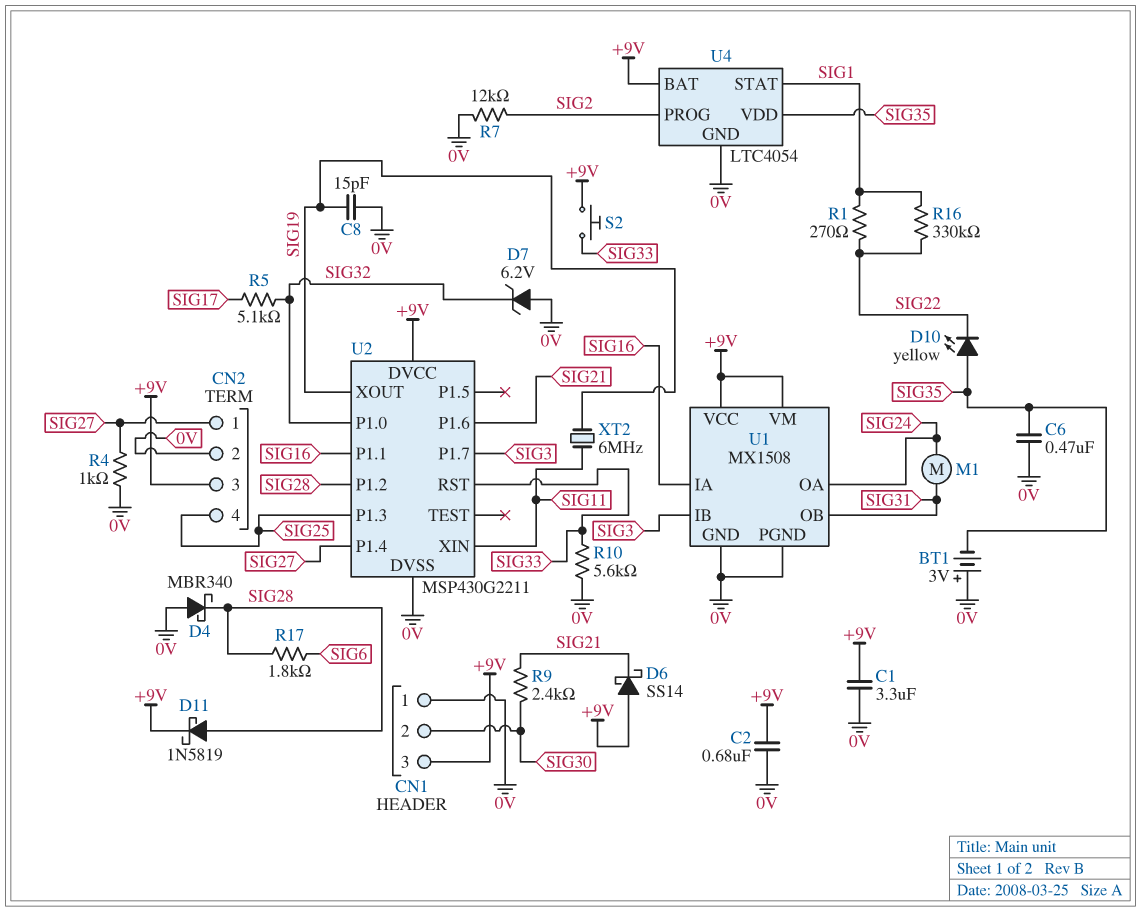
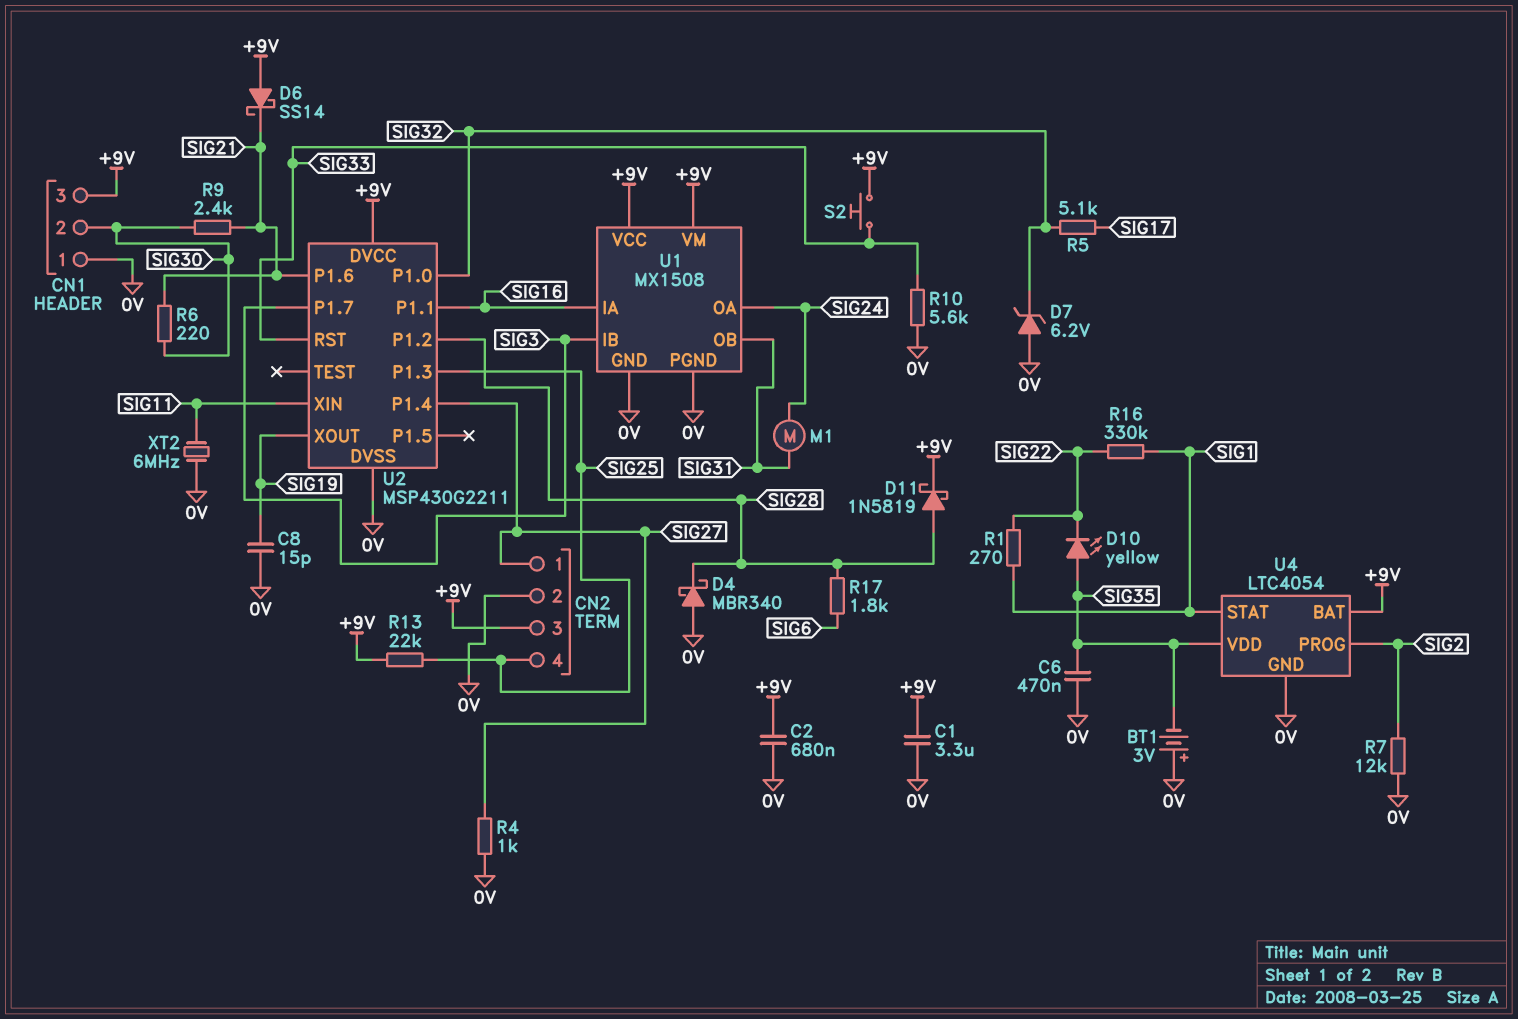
R6: none -> 220 (SIG21, SIG30)
R13: none -> 22k (+9V, SIG25)
XT2: 6MHz (SIG11, SIG19) -> 6MHz (0V, SIG11)

